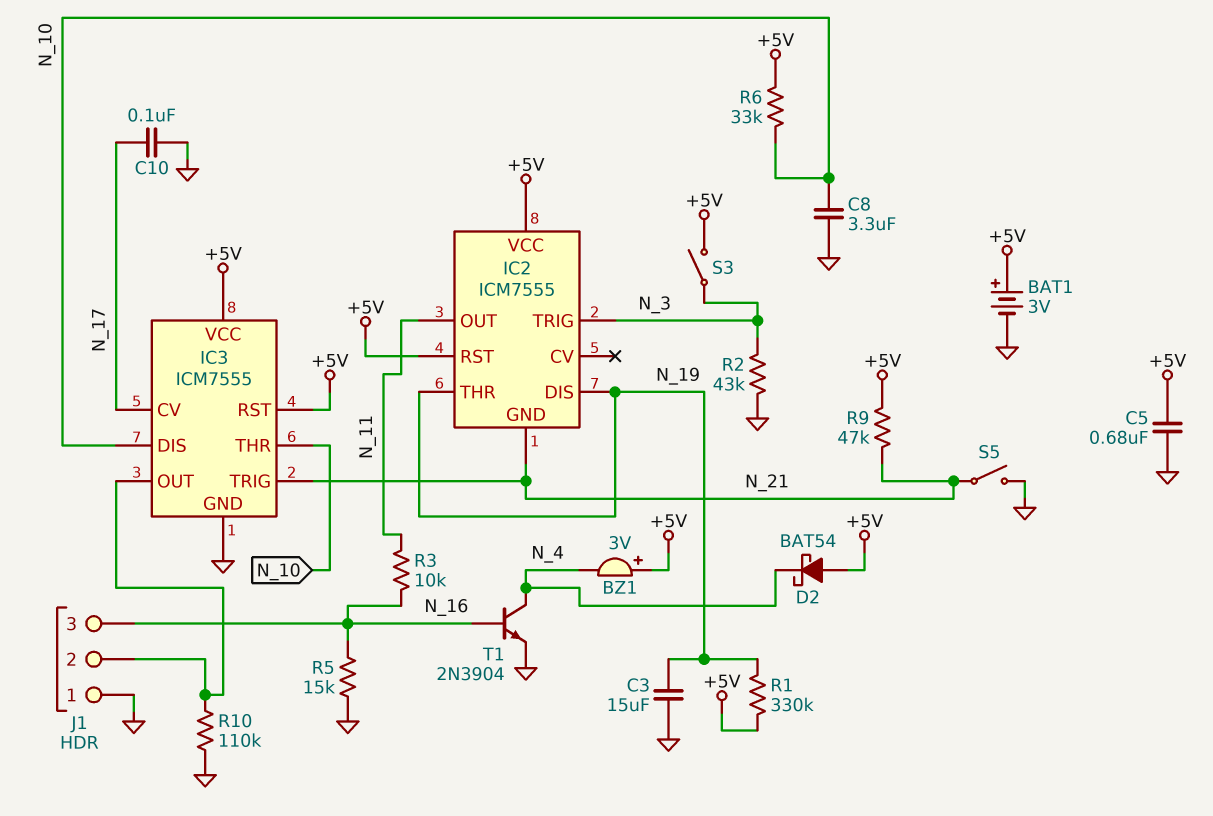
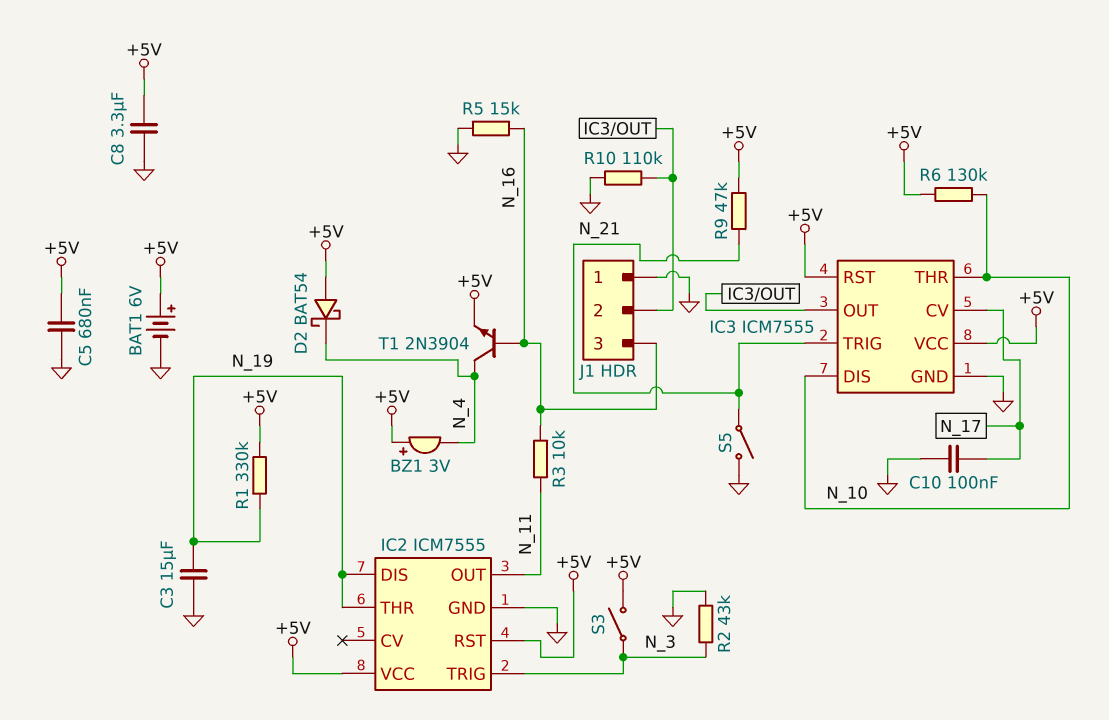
BAT1: 3V (plus +5V, minus GND) -> 6V (plus +5V, minus GND)
C8: 3.3uF (GND, N_10) -> 3.3uF (+5V, GND)
IC2 pin GND: N_21 -> GND
R6: 33k (+5V, N_10) -> 130k (+5V, N_10)
T1: NPN 2N3904 (B N_16, C N_4, E GND) -> NPN 2N3904 (B N_16, C N_4, E +5V)

